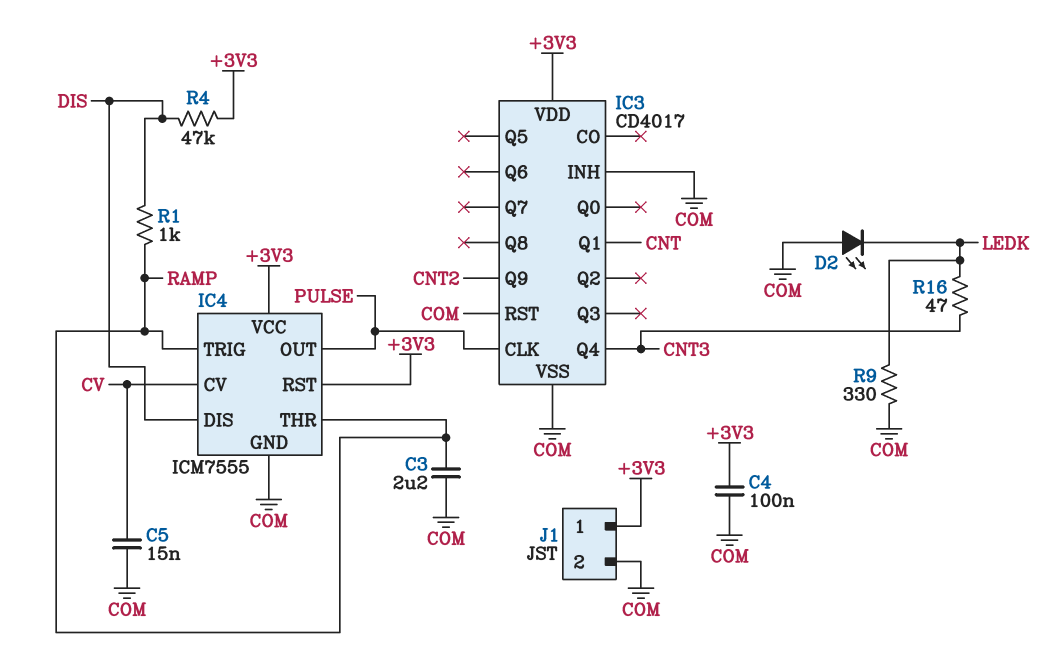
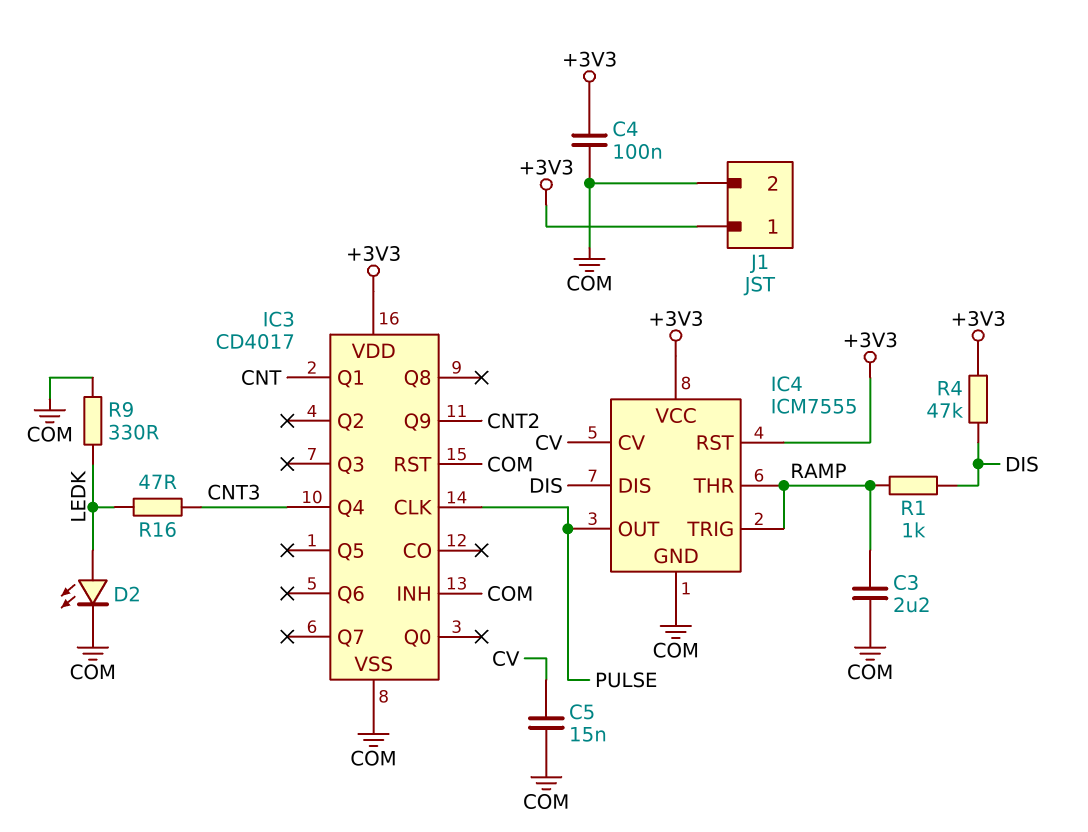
D2: LED (A COM, K LEDK) -> LED (A LEDK, K COM)

